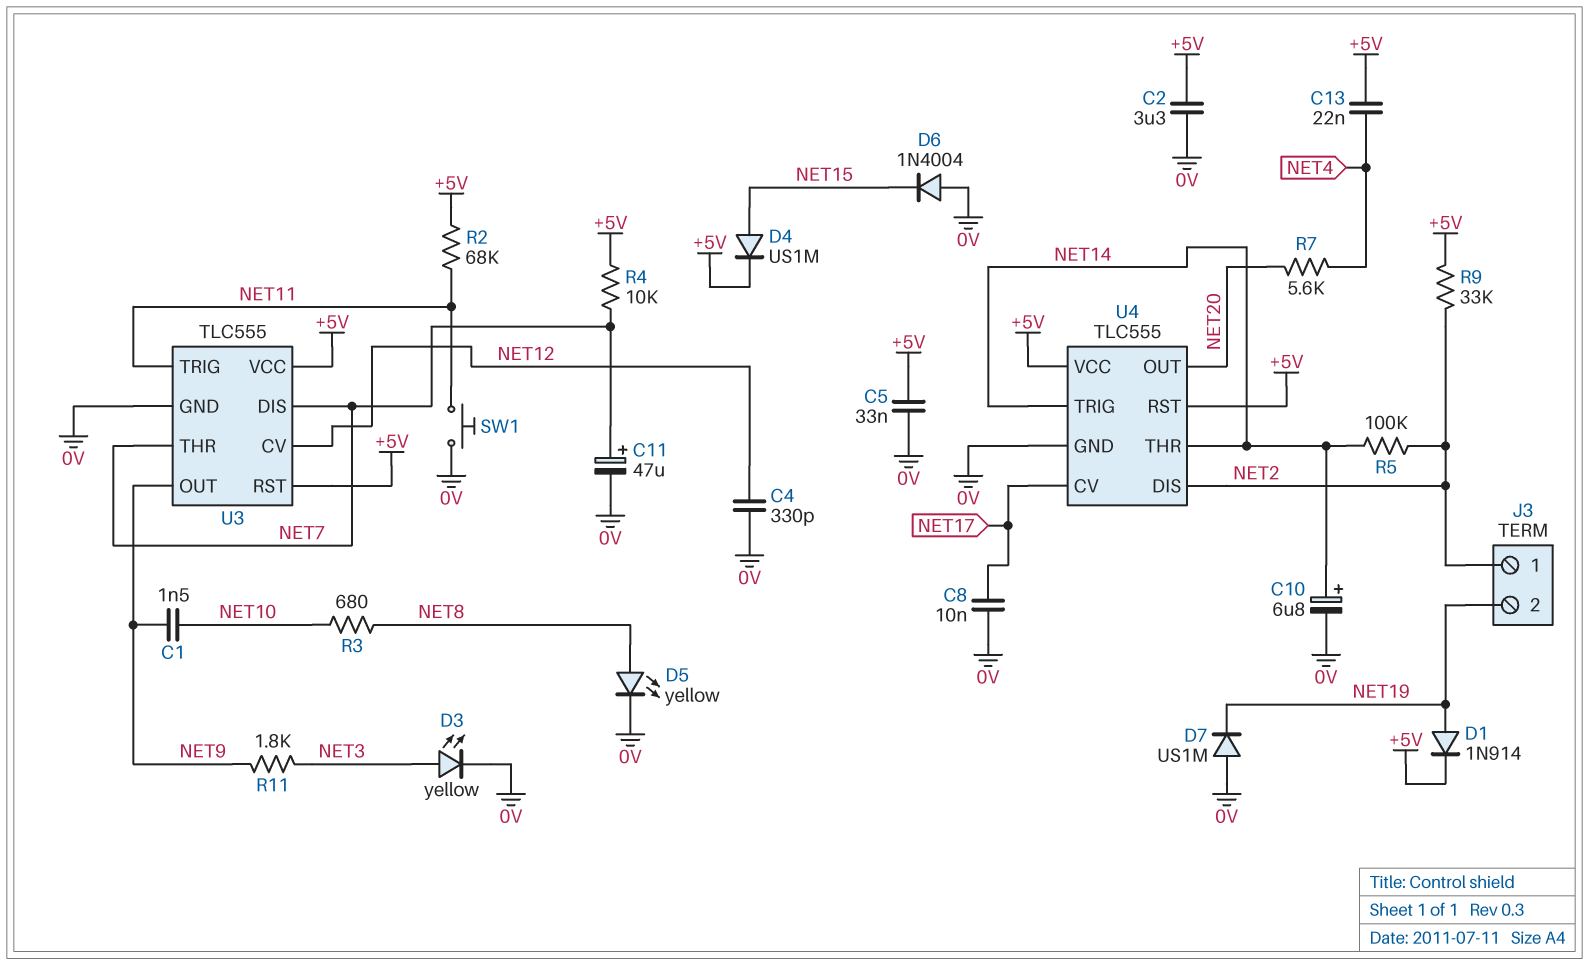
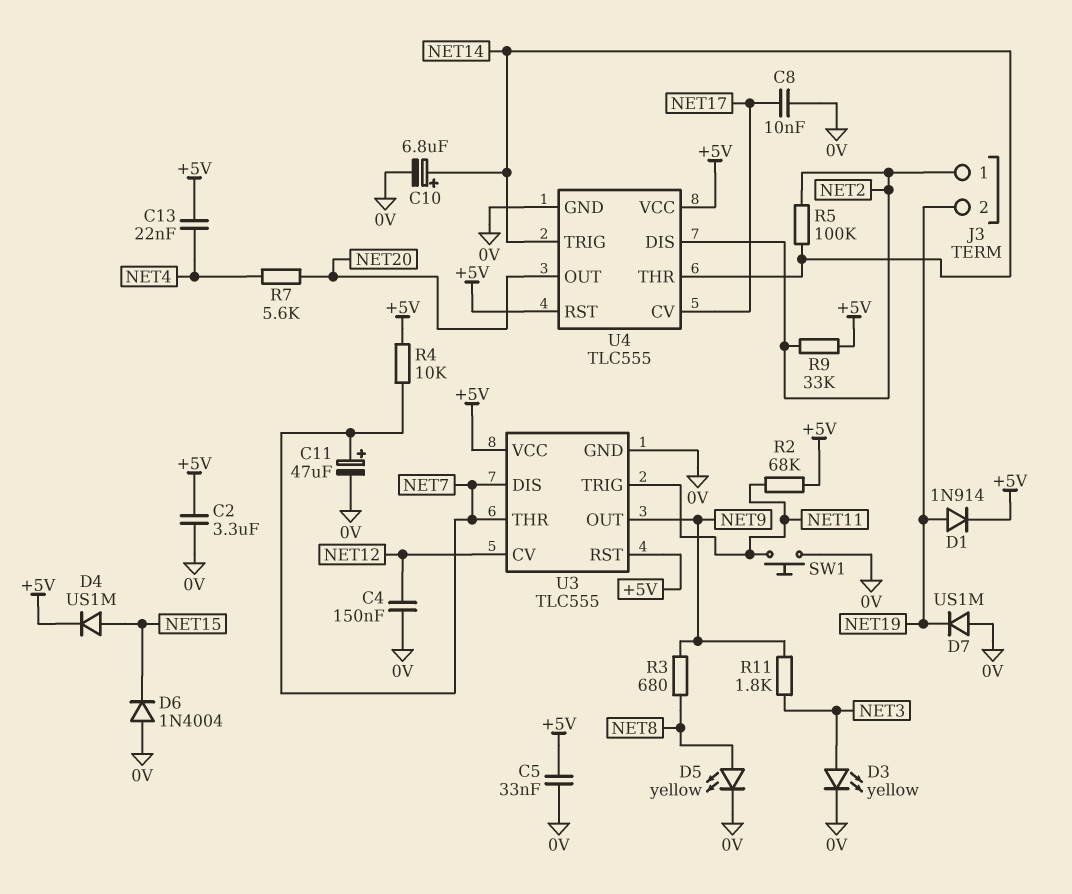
C1: 1.5nF (NET9, NET10) -> none
C4: 330pF (0V, NET12) -> 150nF (0V, NET12)
R3: 680 (NET8, NET10) -> 680 (NET8, NET9)

